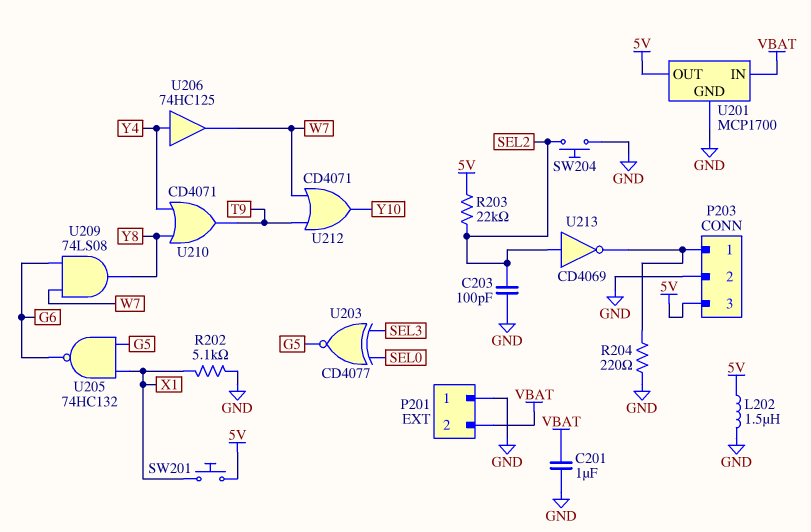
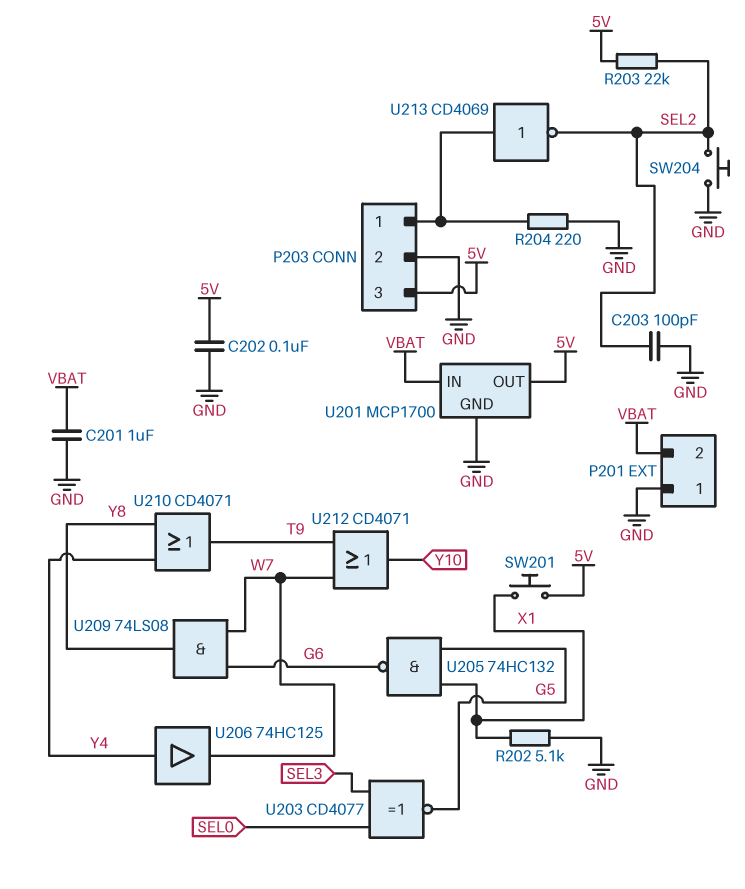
C202: none -> 100nF (5V, GND)
L202: 1.5uH (5V, GND) -> none
U213: NOT CD4069 (in SEL2, out P203/1) -> NOT CD4069 (in P203/1, out SEL2)

